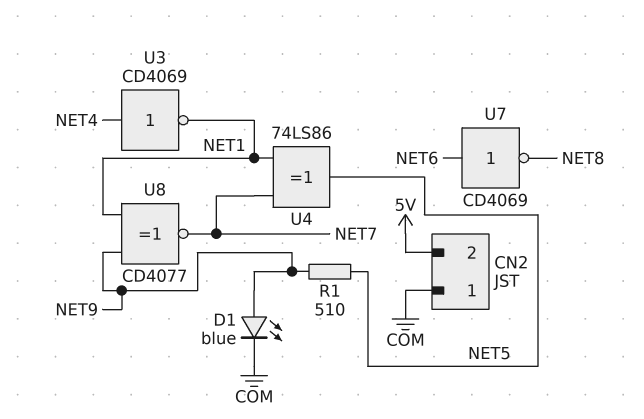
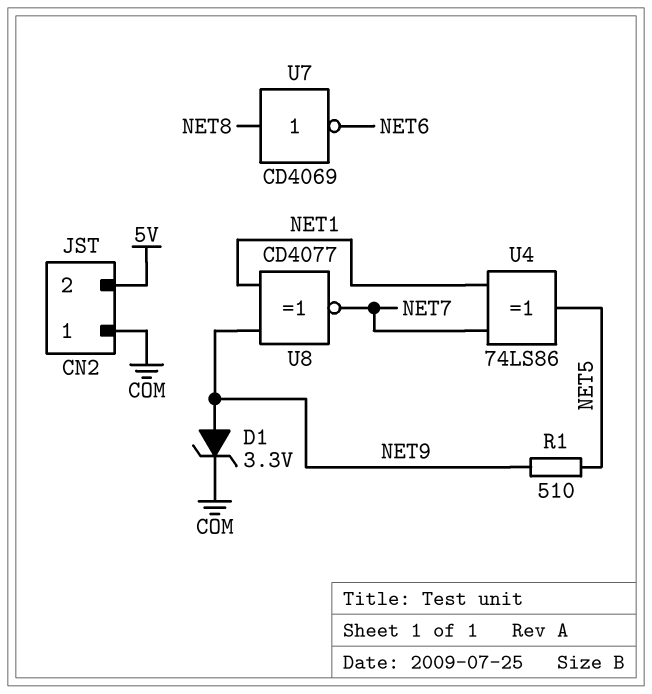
D1: LED blue (A NET9, K COM) -> zener 3.3V (A NET9, K COM)
U3: NOT CD4069 (in NET4, out NET1) -> none
U7: NOT CD4069 (in NET6, out NET8) -> NOT CD4069 (in NET8, out NET6)

